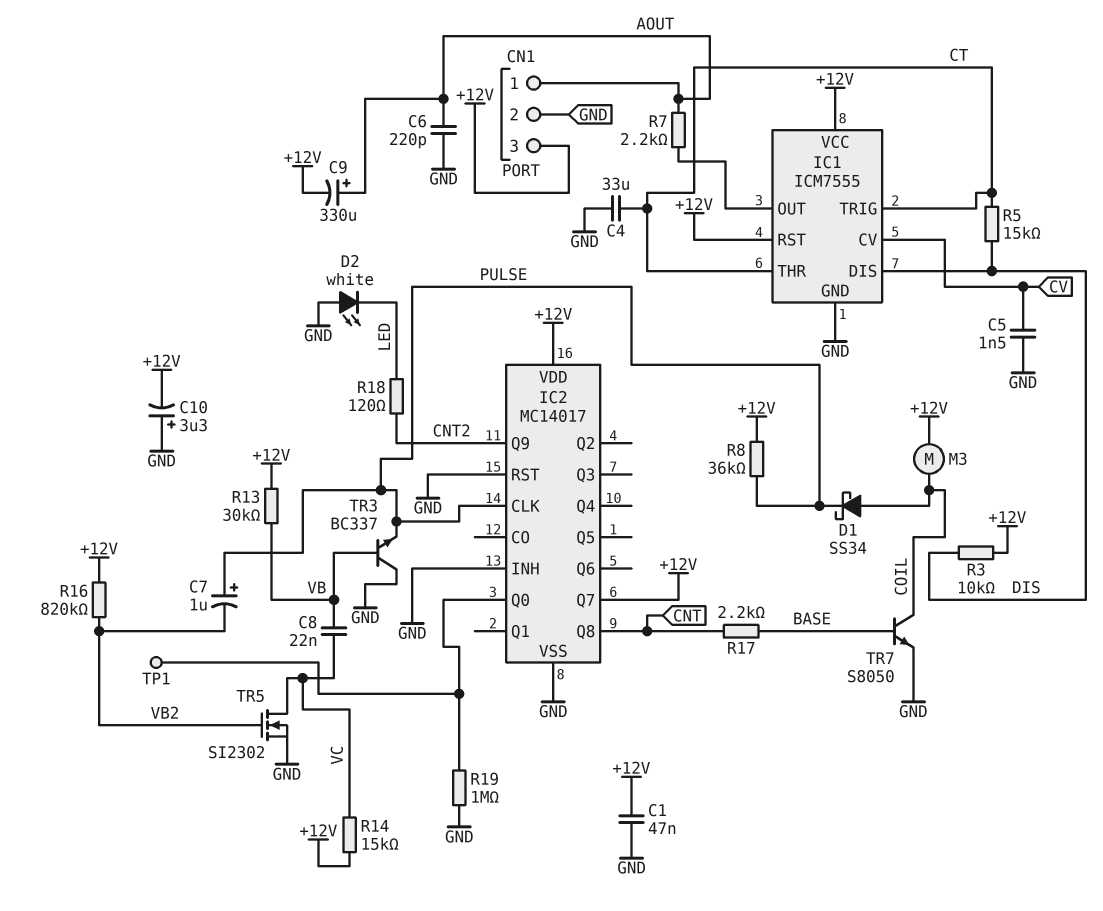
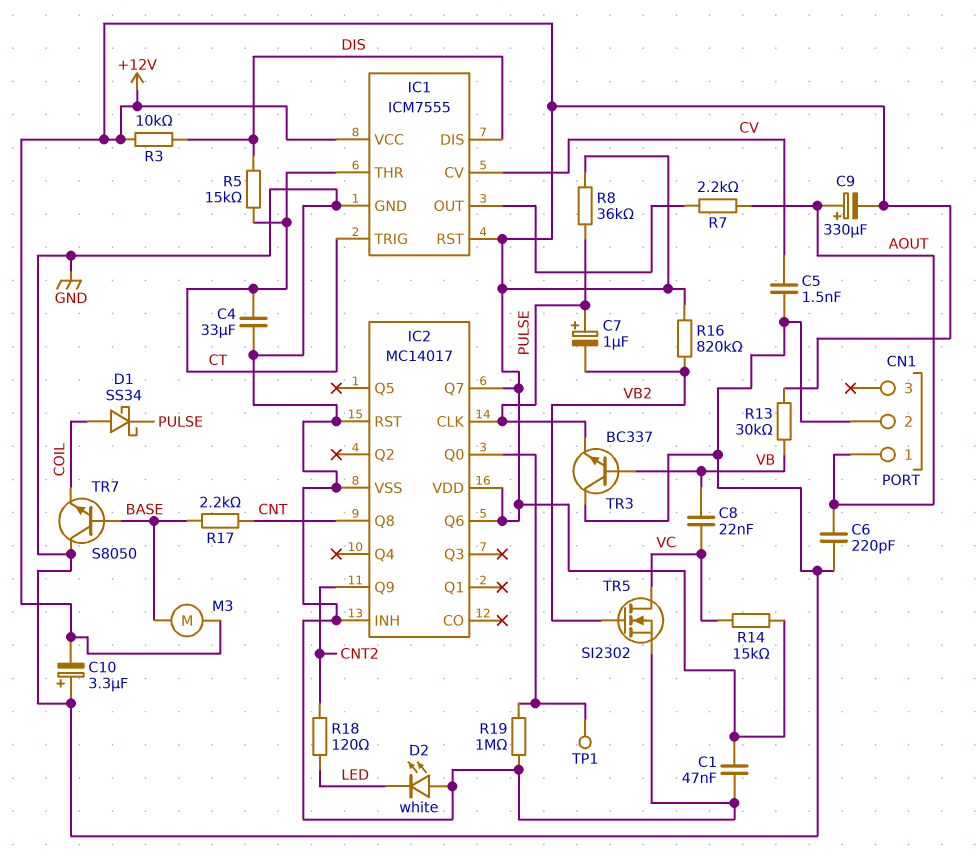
CN1 pin 3: +12V -> none
IC2 pin Q6: none -> +12V
M3: motor (+12V, COIL) -> motor (+12V, BASE)
TR7: NPN S8050 (B BASE, C COIL, E GND) -> NPN S8050 (B BASE, C GND, E COIL)

